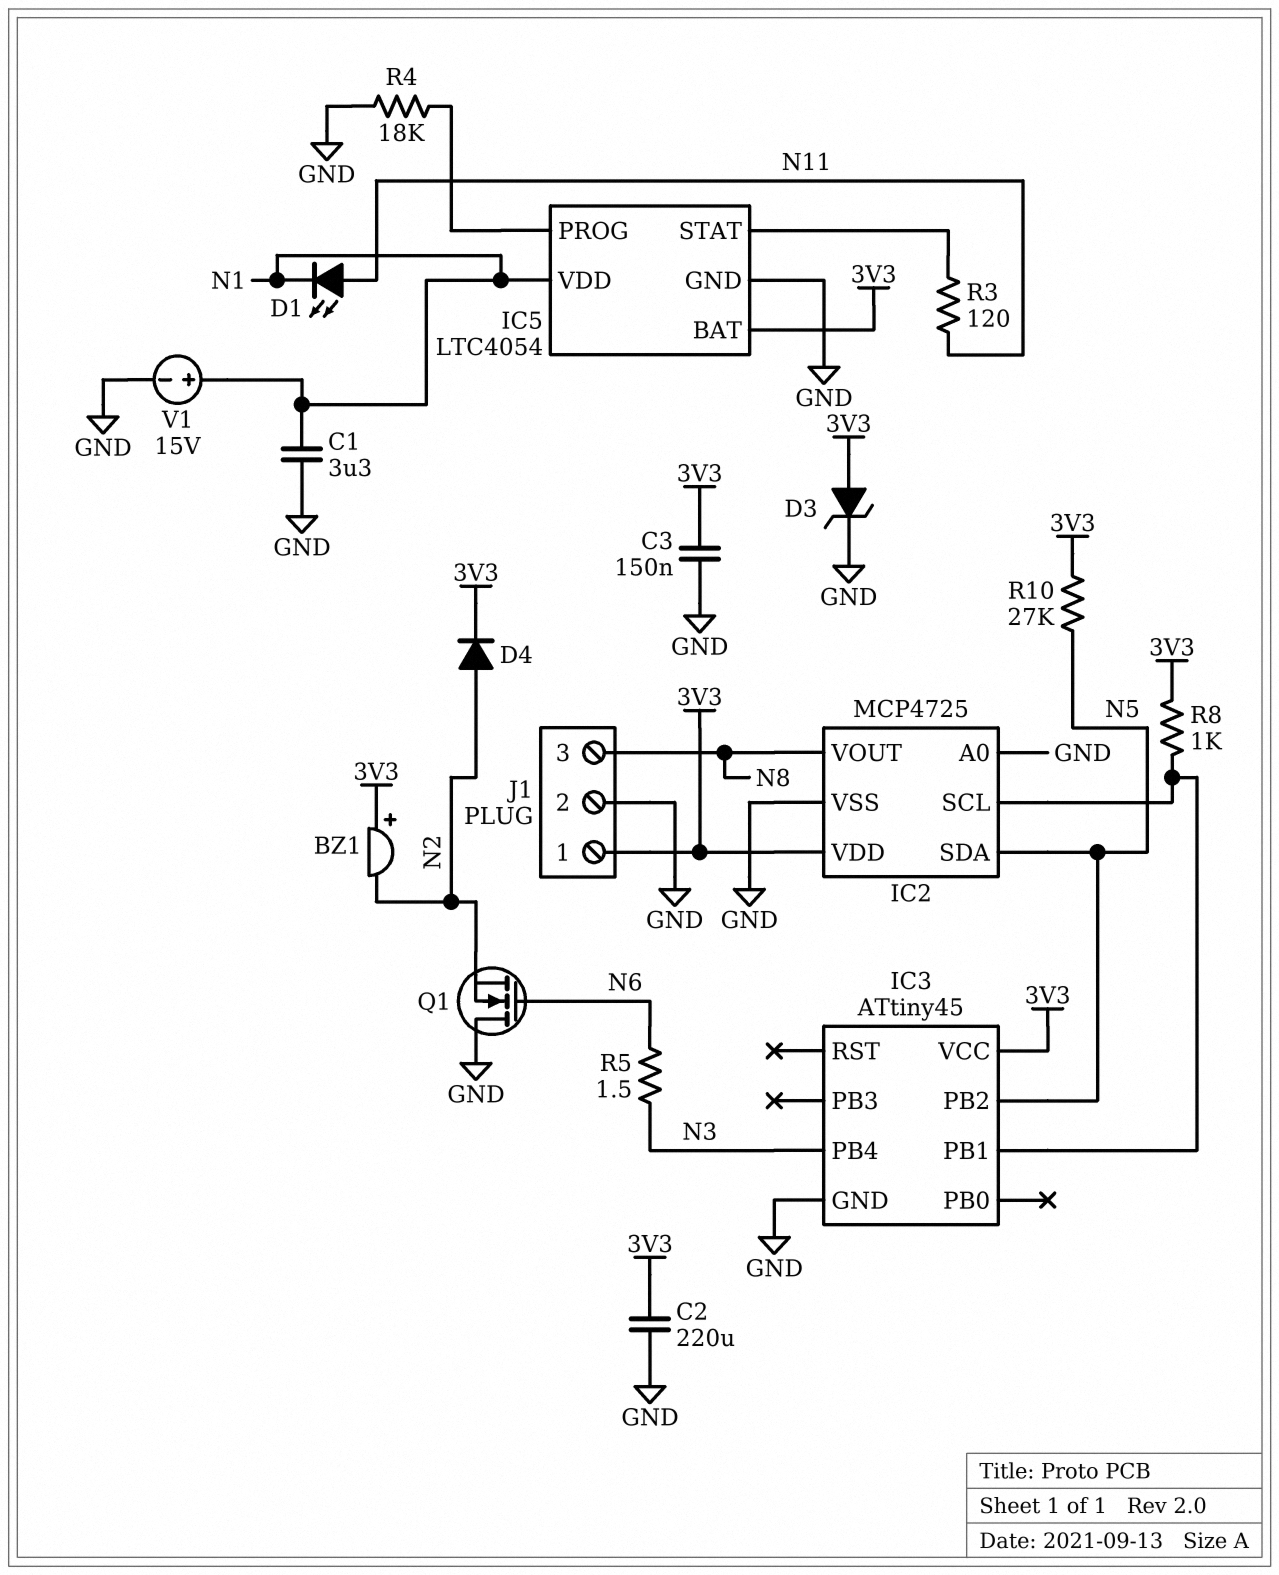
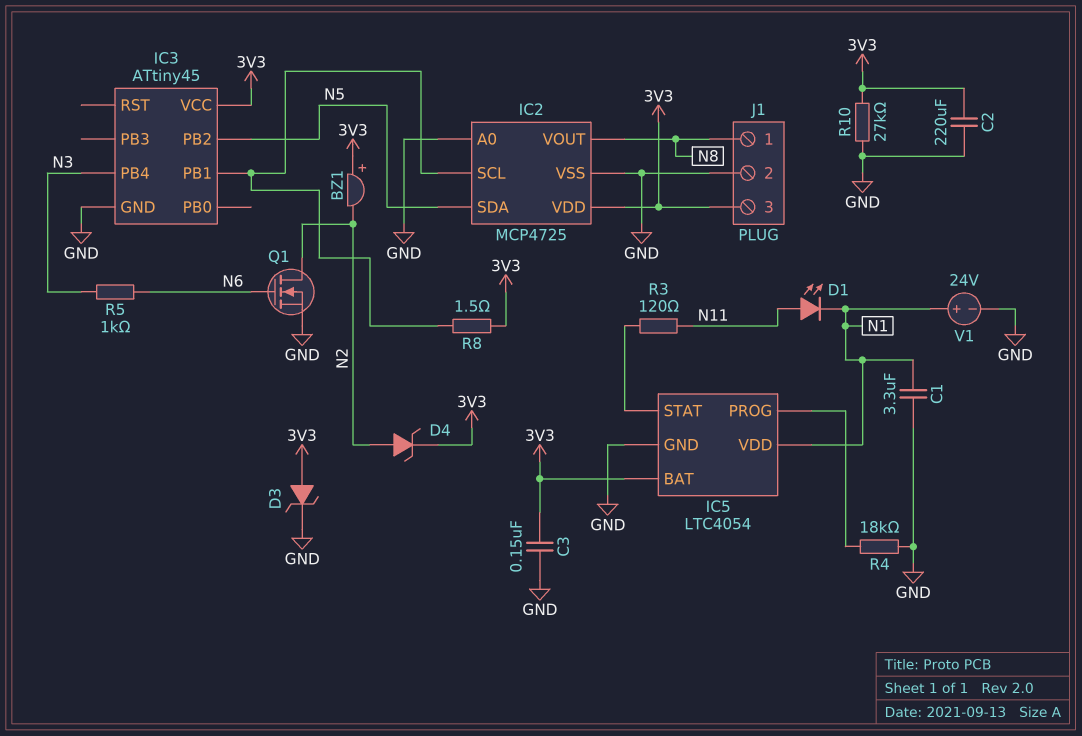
D4: diode (A N2, K 3V3) -> zener (A N2, K 3V3)
J1 pin 1: 3V3 -> N8
J1 pin 3: N8 -> 3V3
Q1: NMOS (G N6, D GND, S N2) -> NMOS (G N6, D N2, S GND)
R5: 1.5 (N3, N6) -> 1k (N3, N6)
R8: 1k (3V3, IC2/SCL) -> 1.5 (3V3, IC2/SCL)
R10: 27k (3V3, N5) -> 27k (3V3, GND)
V1: 15V (plus N1, minus GND) -> 24V (plus N1, minus GND)

